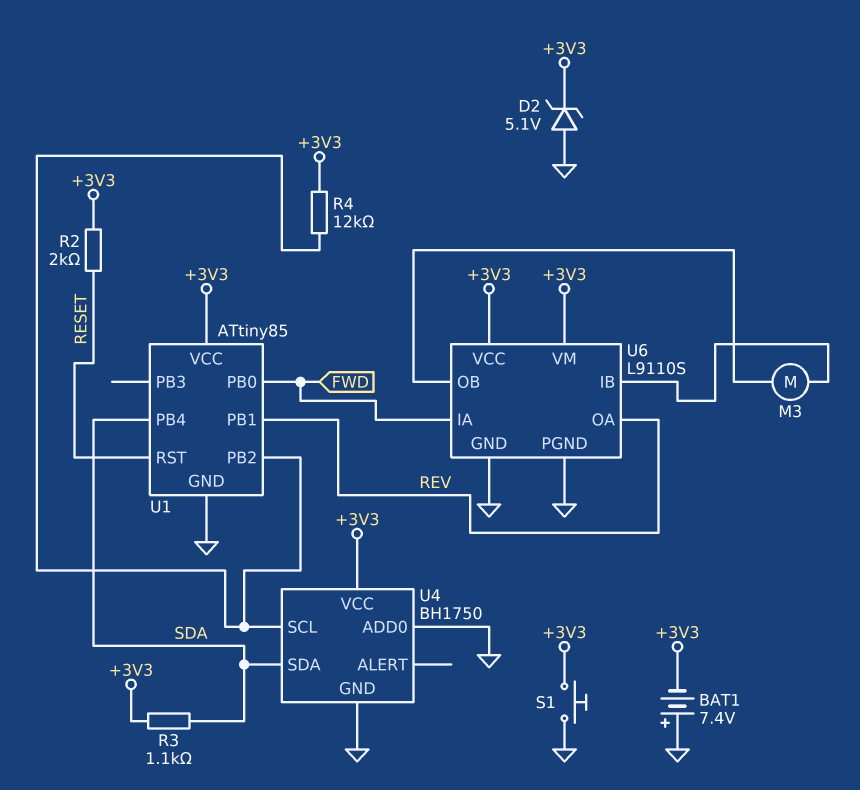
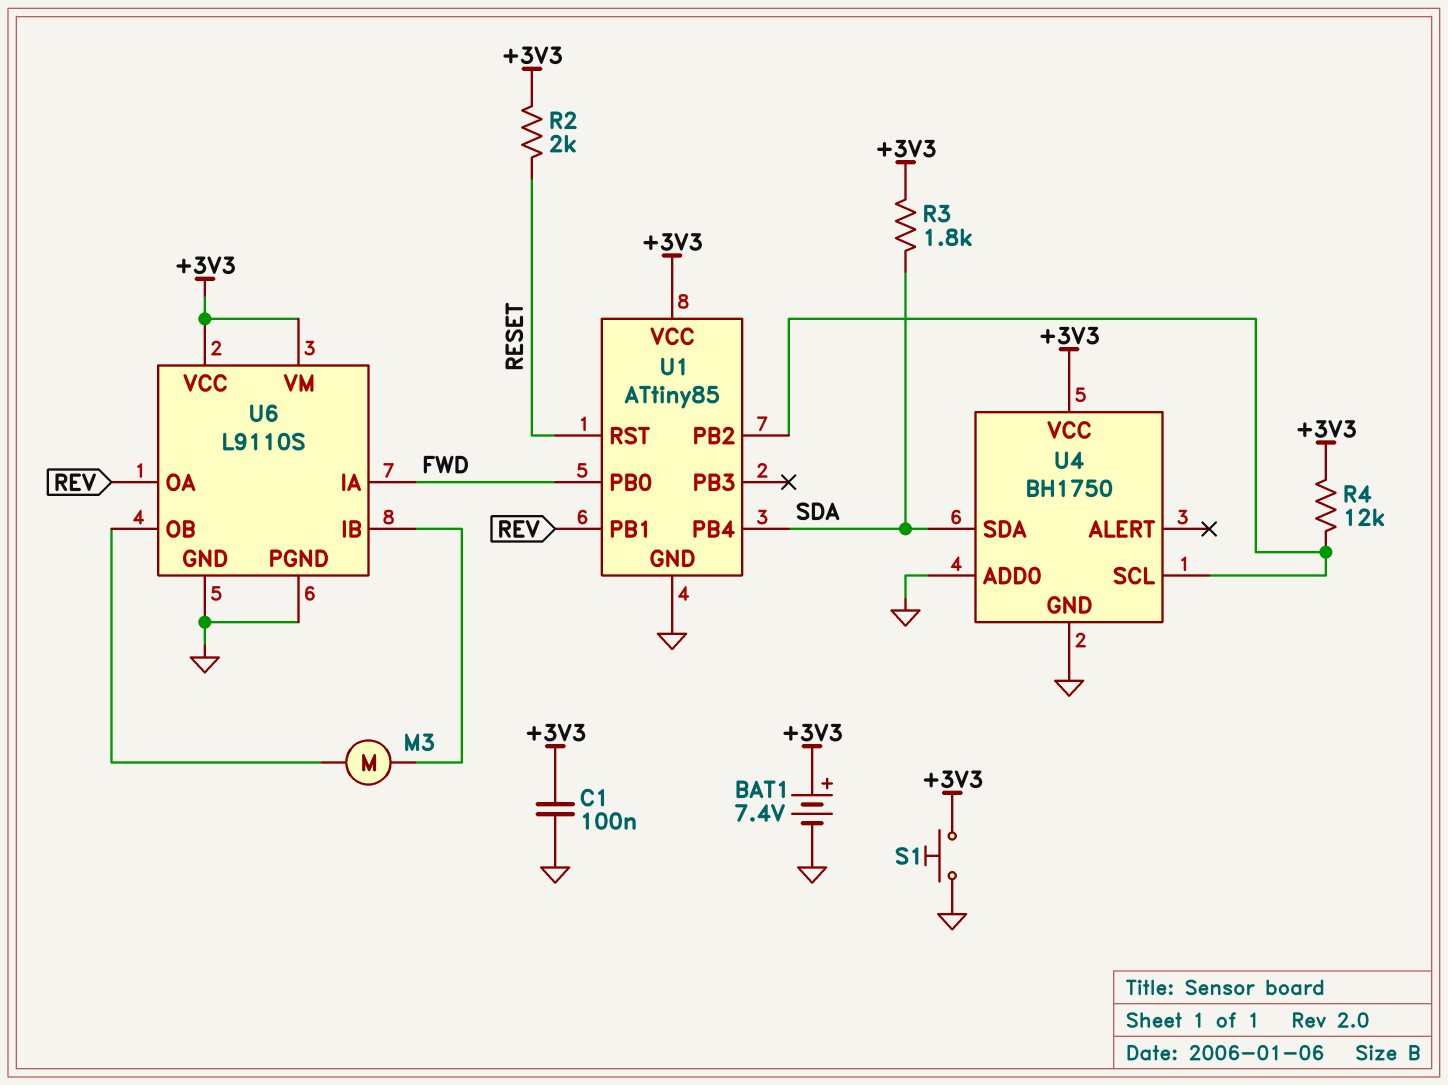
BAT1: 7.4V (plus GND, minus +3V3) -> 7.4V (plus +3V3, minus GND)
C1: none -> 100nF (+3V3, GND)
D2: zener 5.1V (A GND, K +3V3) -> none
R3: 1.1k (+3V3, SDA) -> 1.8k (+3V3, SDA)

